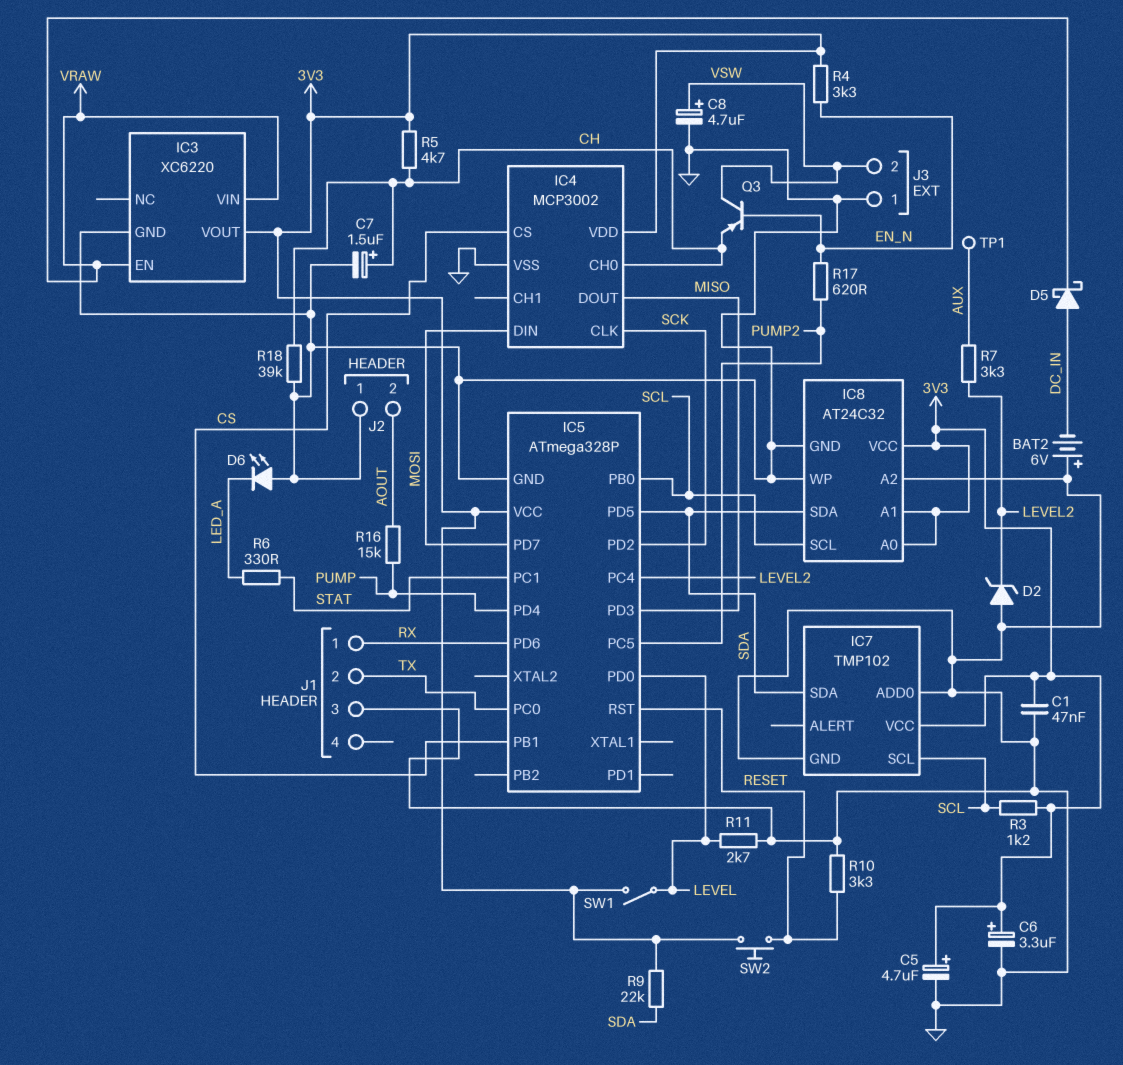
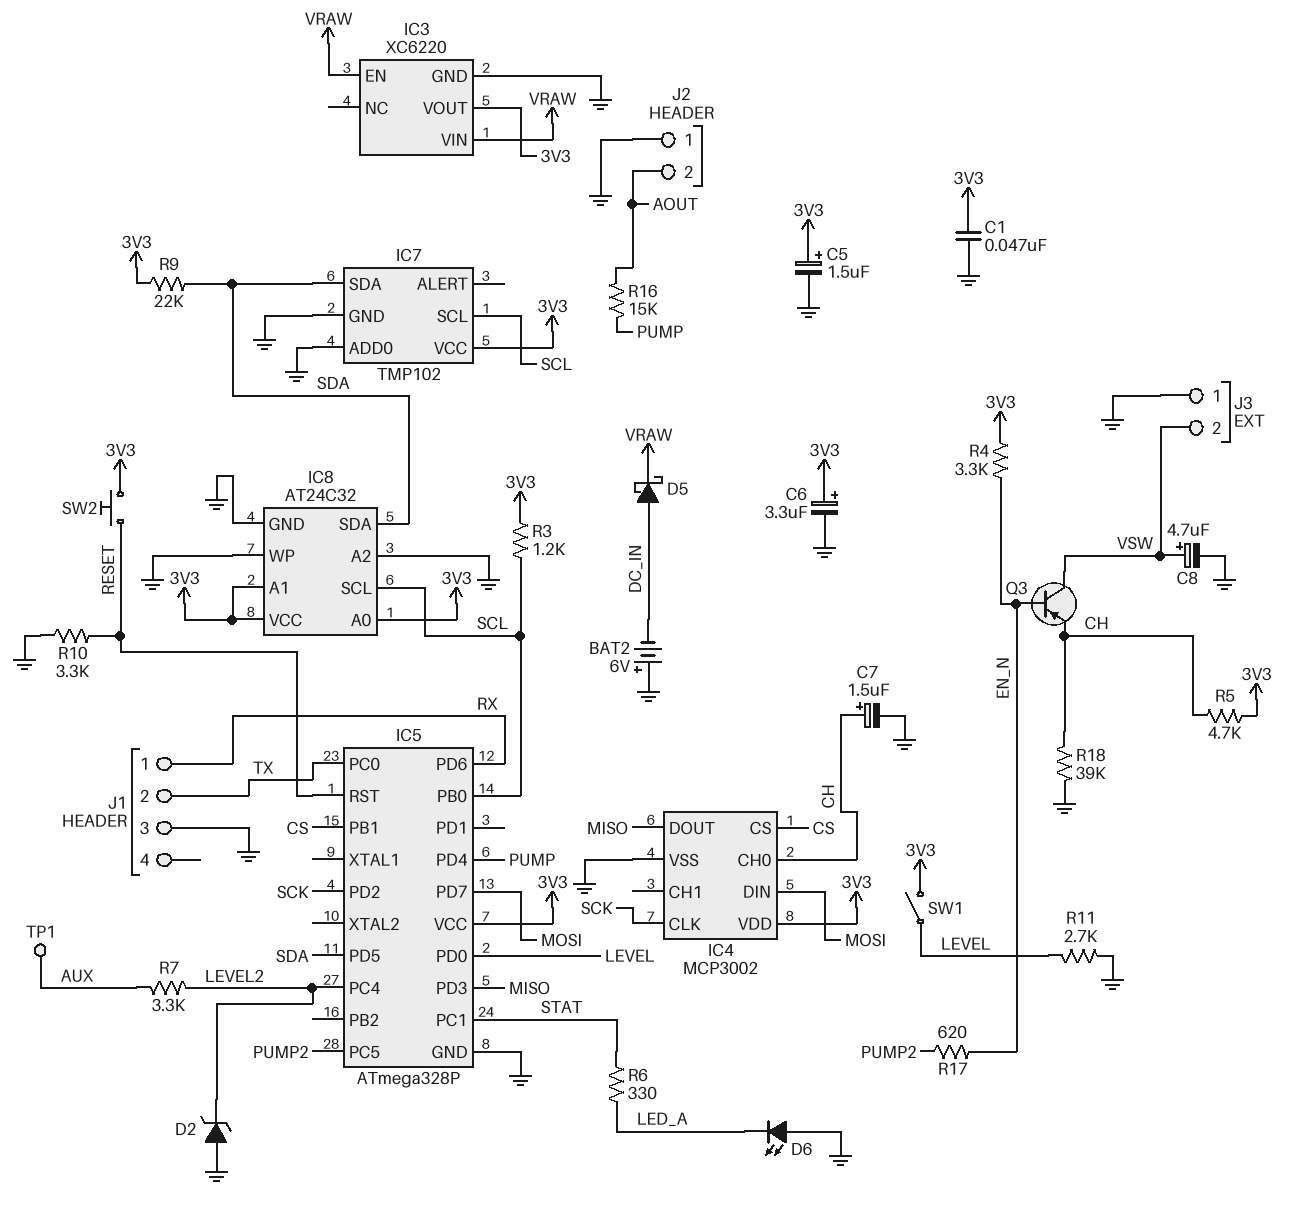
C5: 4.7uF (plus 3V3, minus GND) -> 1.5uF (plus 3V3, minus GND)

